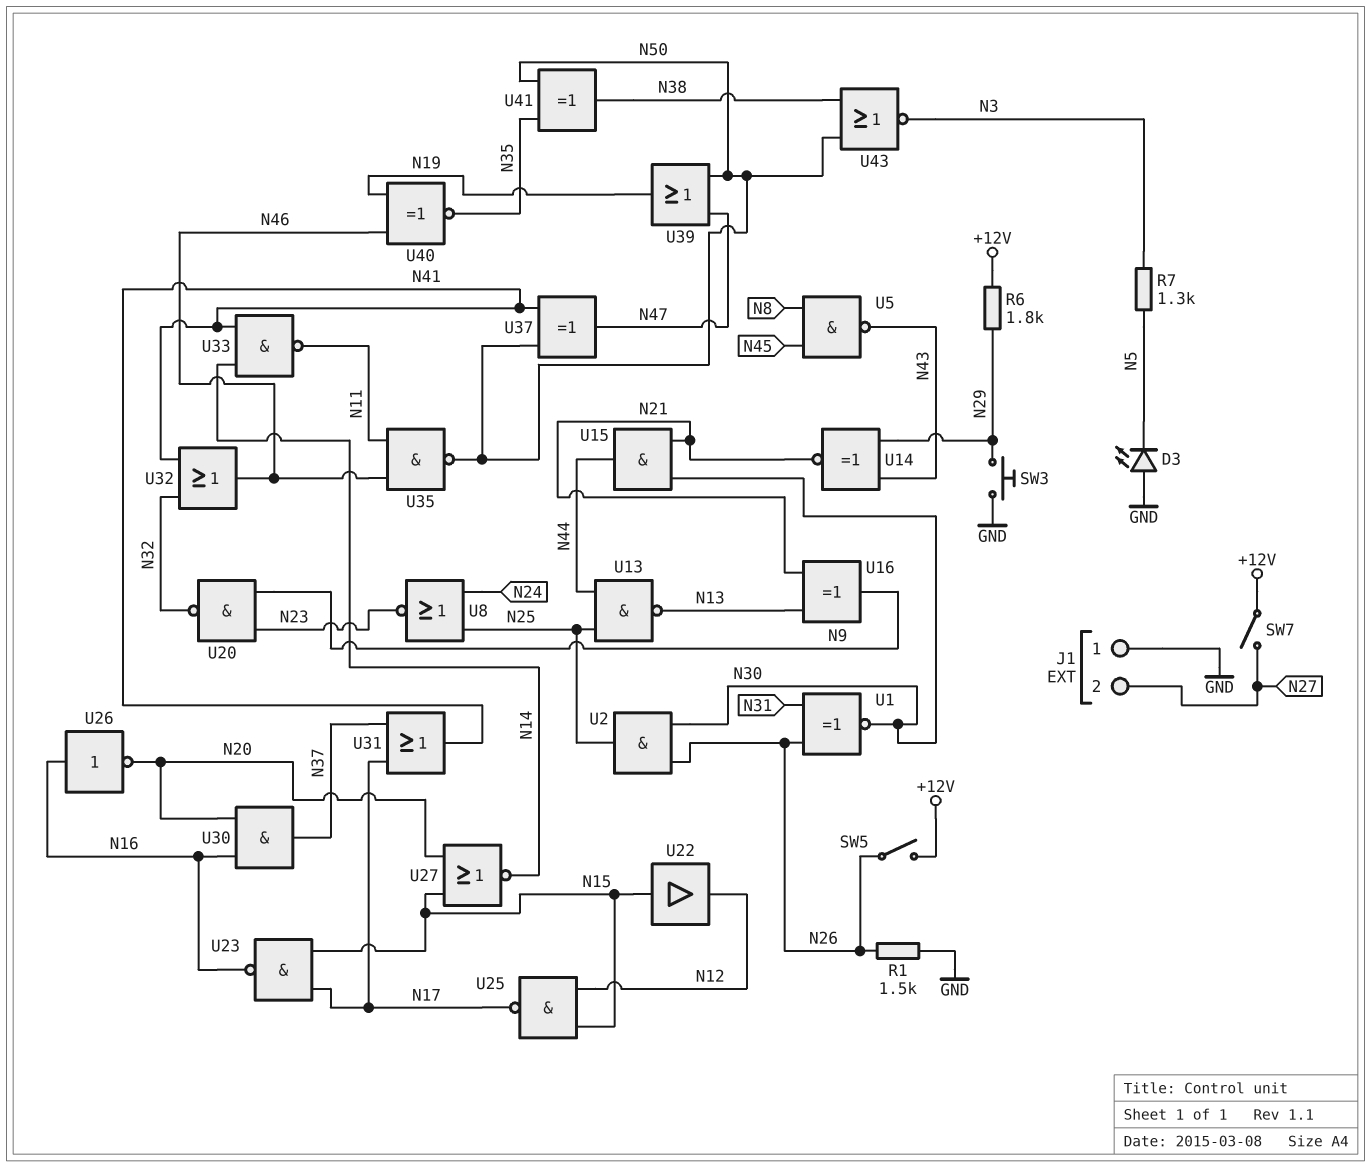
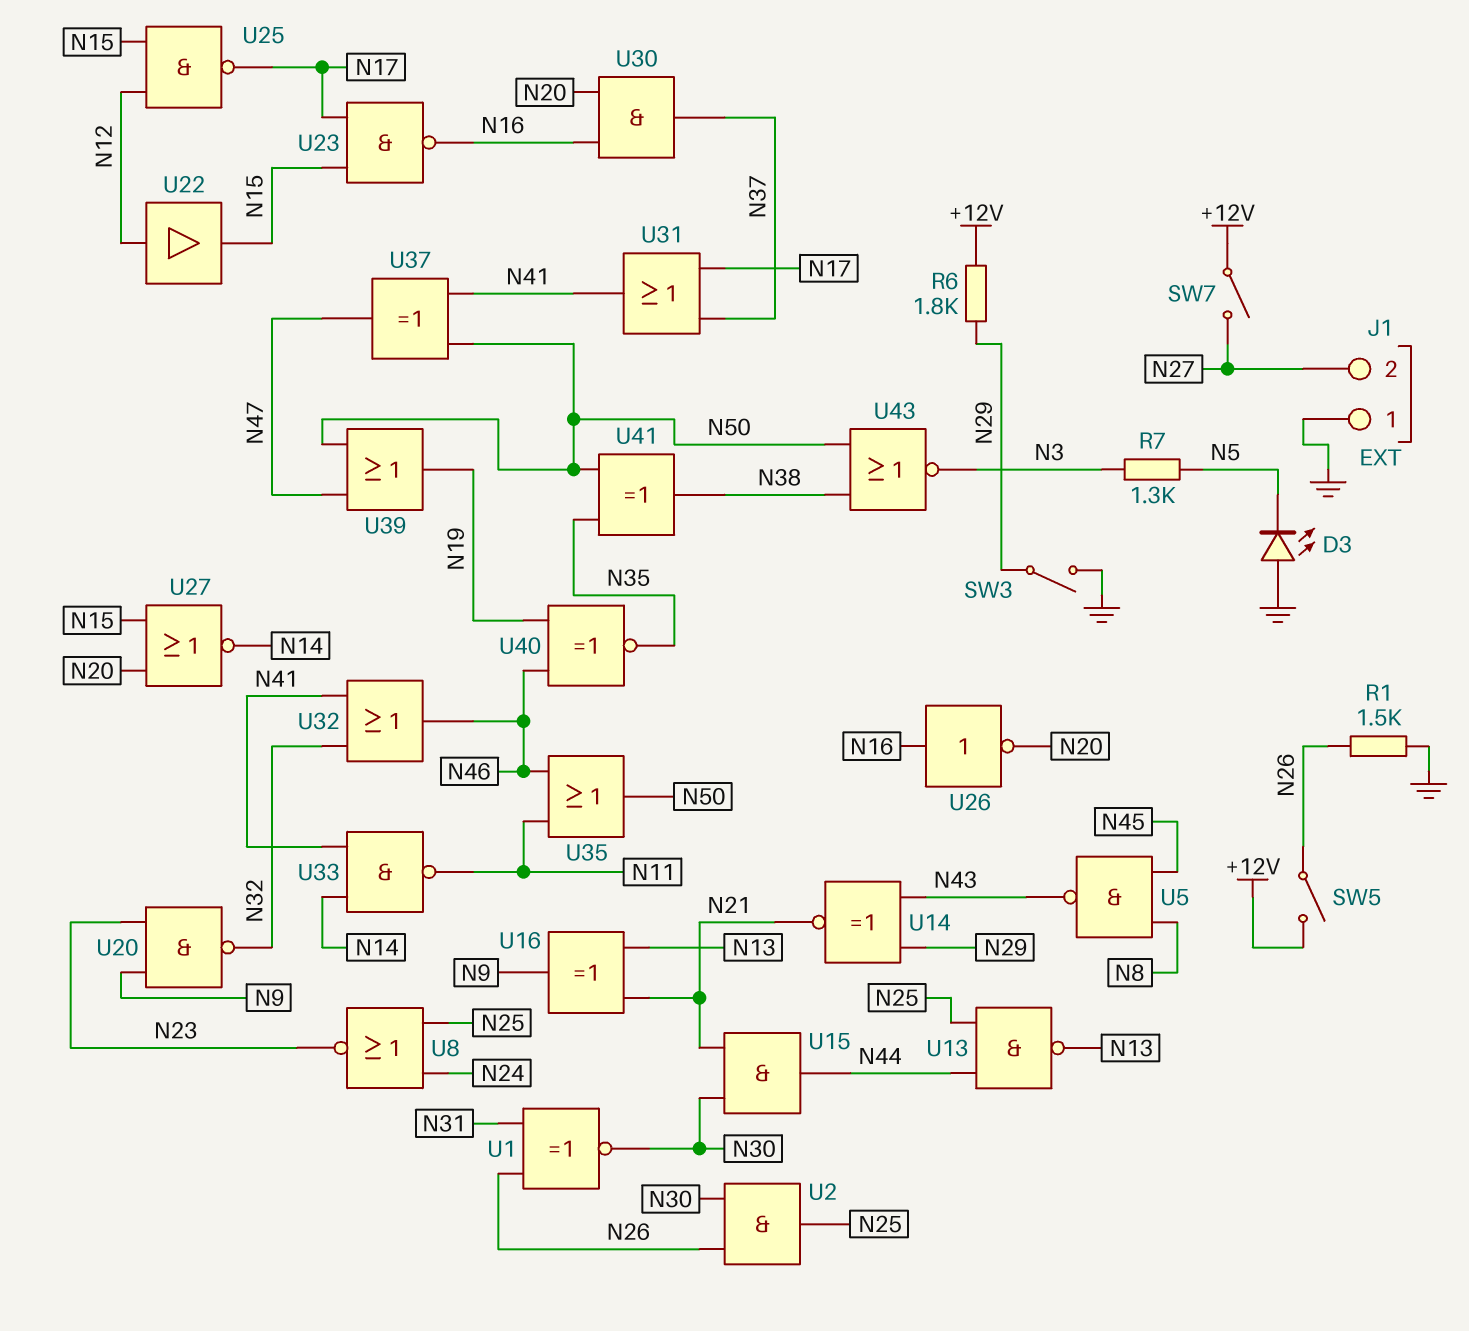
SW3: button (GND, N29) -> switch (GND, N29)
U22: buffer (in N15, out N12) -> buffer (in N12, out N15)
U35: NAND (in N11, in N46, out N50) -> OR (in N11, in N46, out N50)

